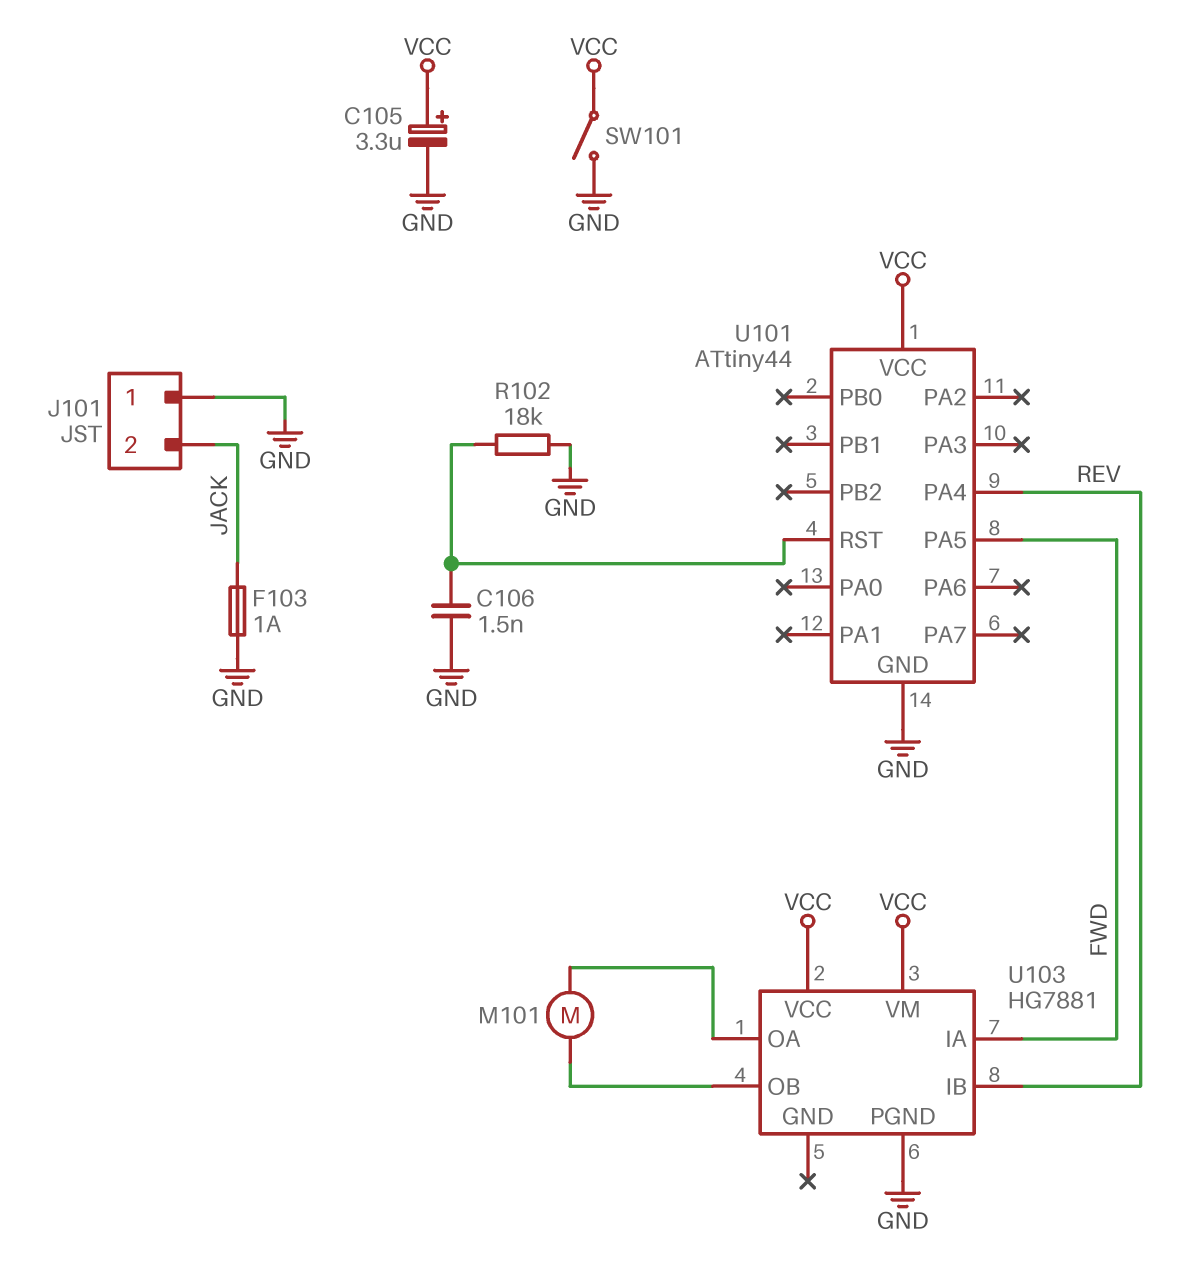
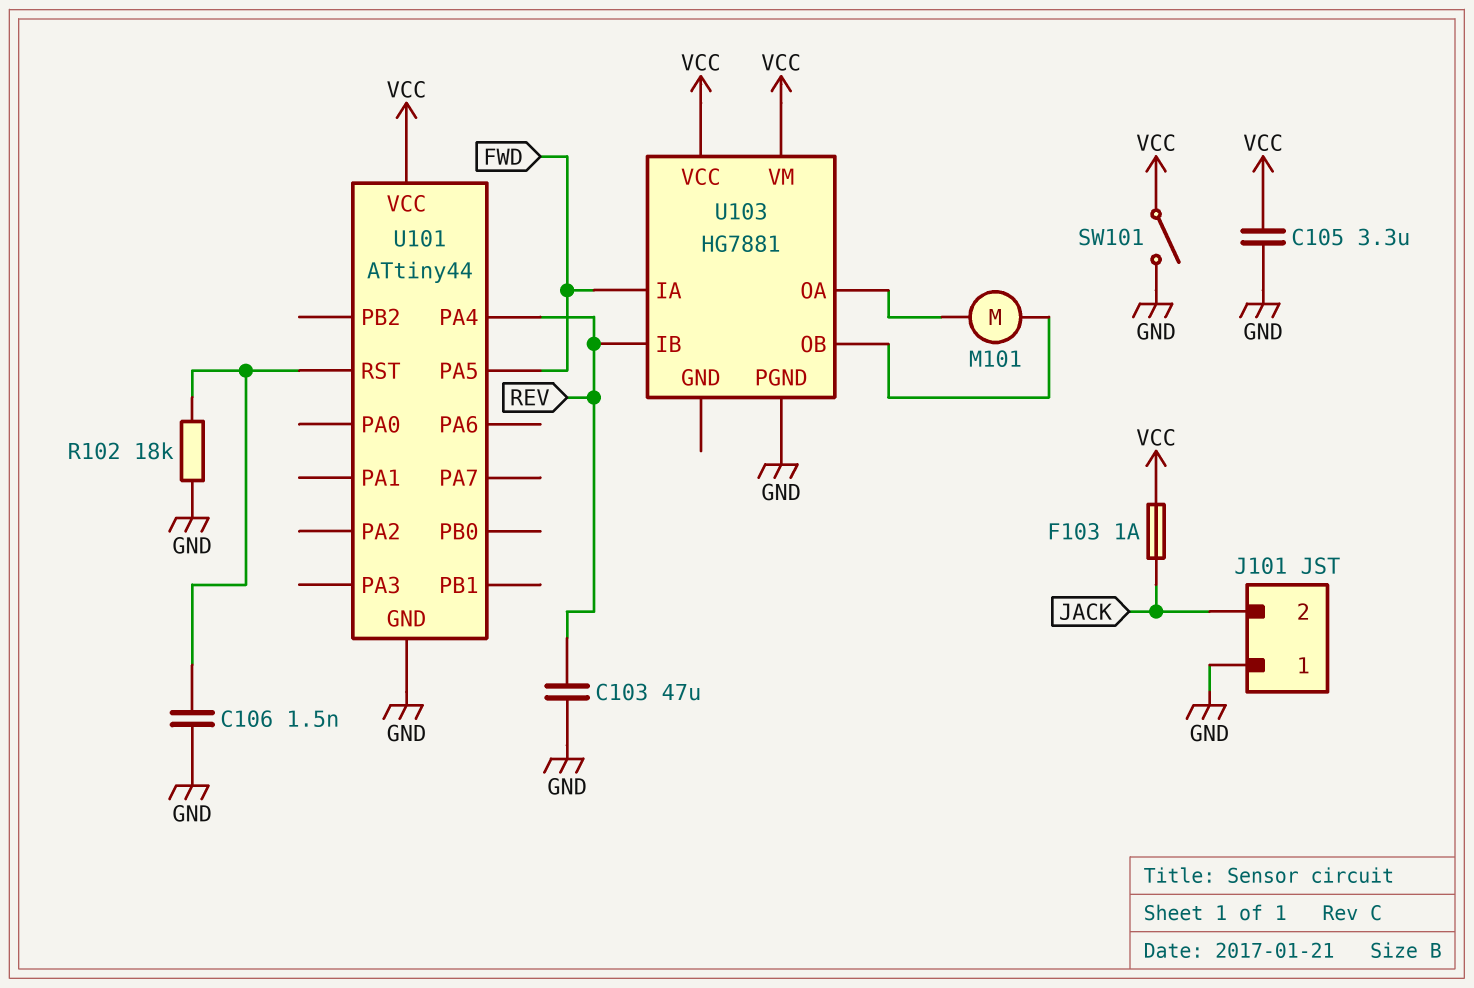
C103: none -> 47uF (GND, REV)
C105: 3.3uF (plus VCC, minus GND) -> 3.3uF (GND, VCC)
F103: 1A (GND, JACK) -> 1A (JACK, VCC)

